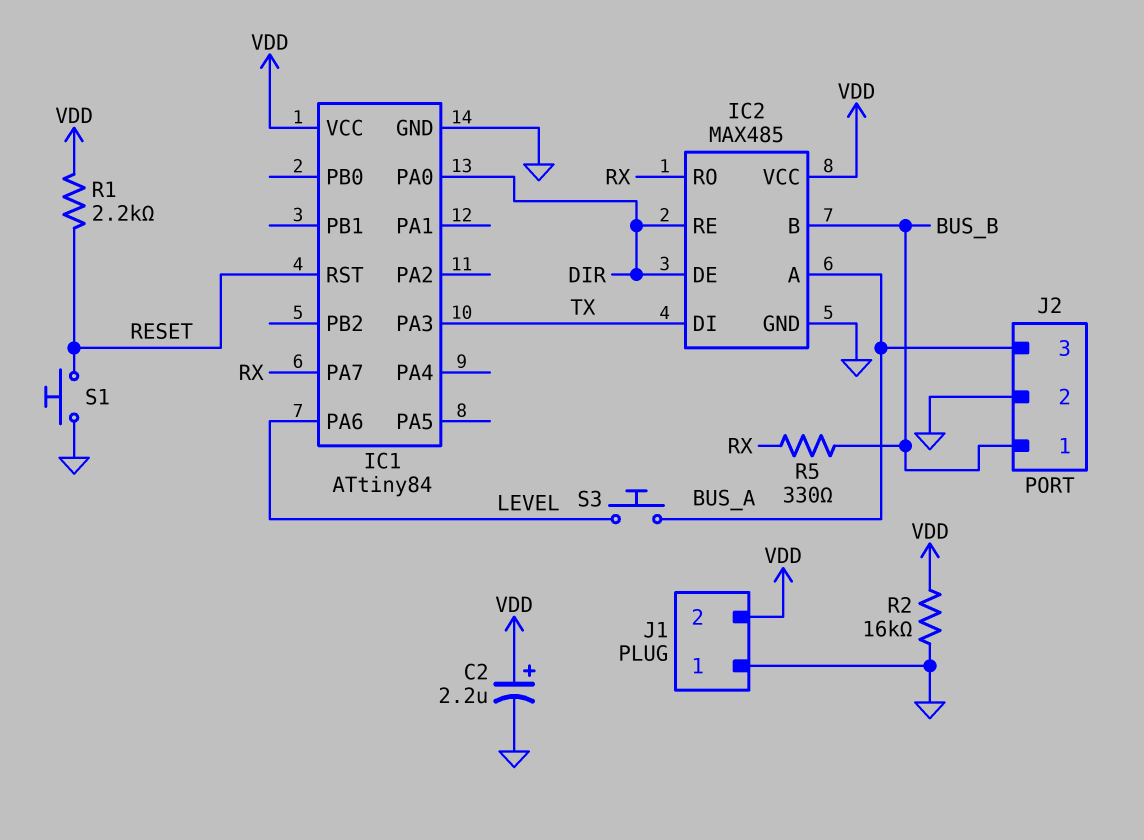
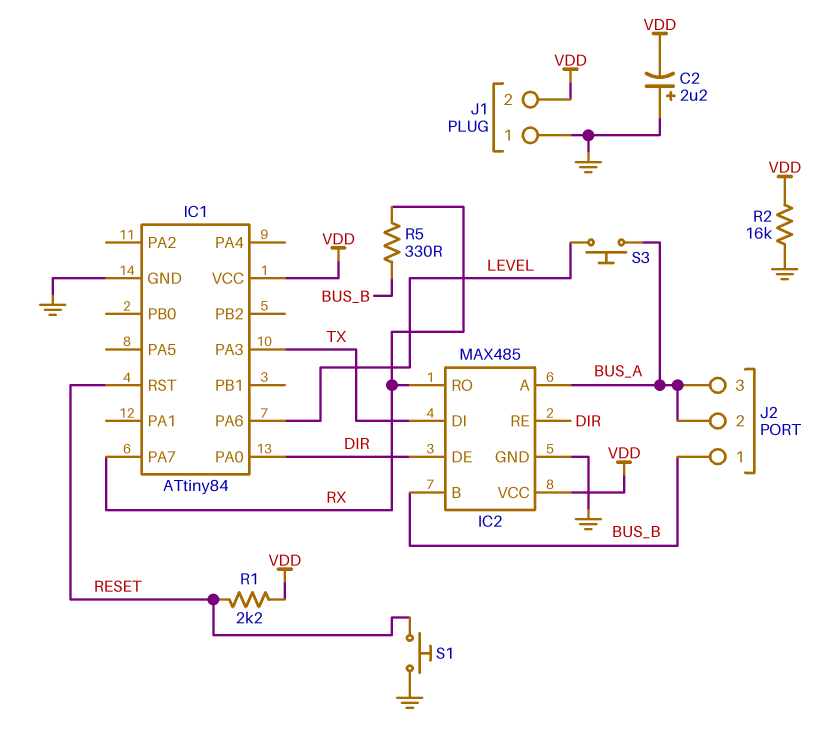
C2: 2.2uF (plus VDD, minus GND) -> 2.2uF (plus GND, minus VDD)
J2 pin 2: GND -> BUS_A

